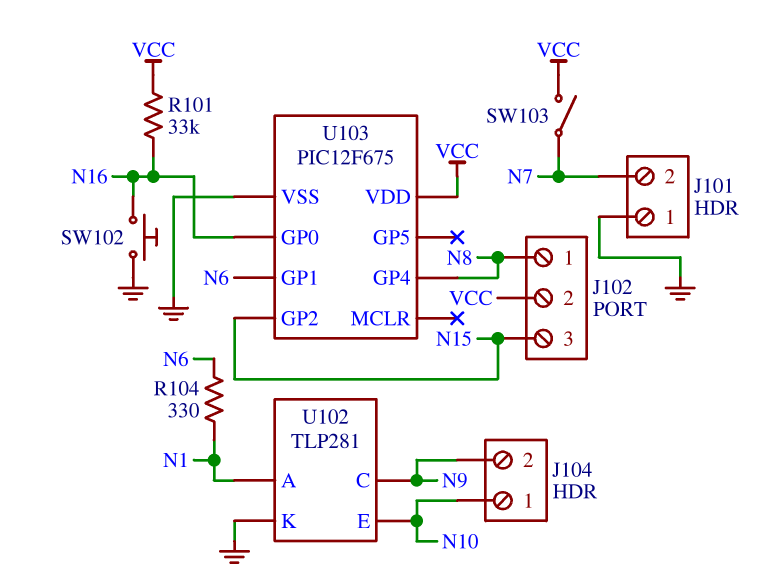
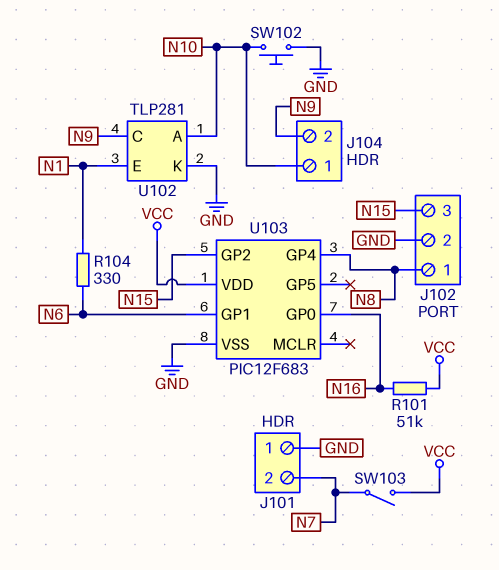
J102 pin 2: VCC -> GND
R101: 33k (N16, VCC) -> 51k (N16, VCC)
SW102: button (GND, N16) -> button (GND, N10)
U102 pin A: N1 -> N10
U102 pin E: N10 -> N1
U103: PIC12F675 -> PIC12F683

